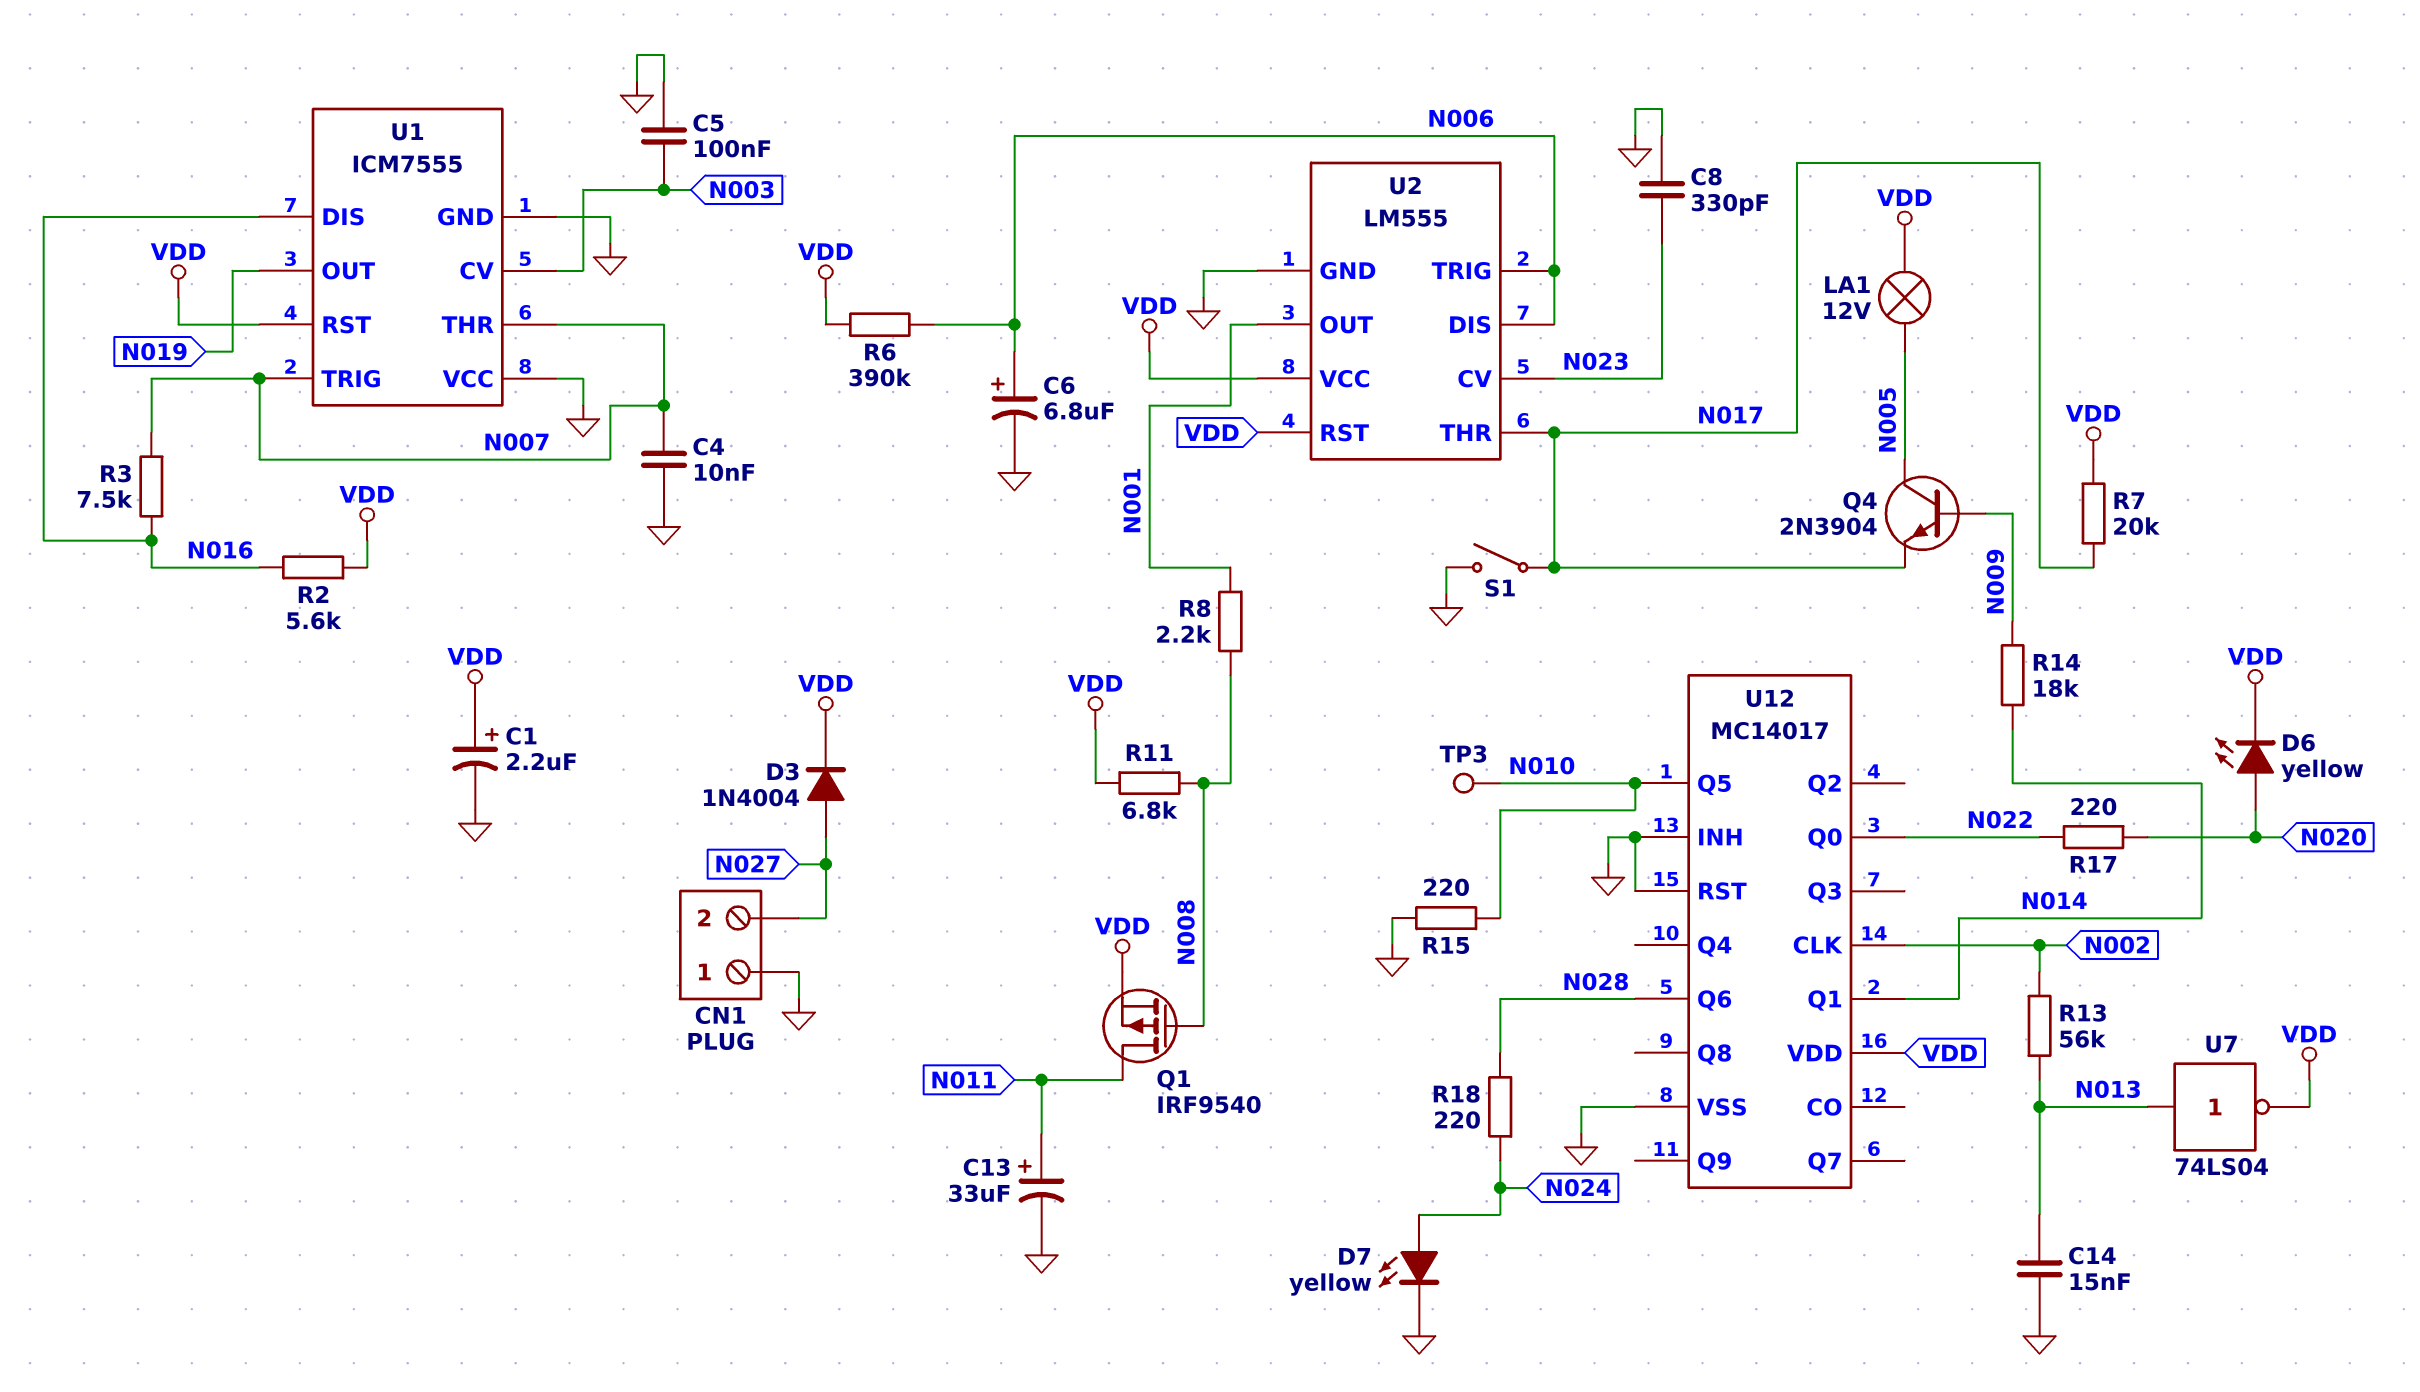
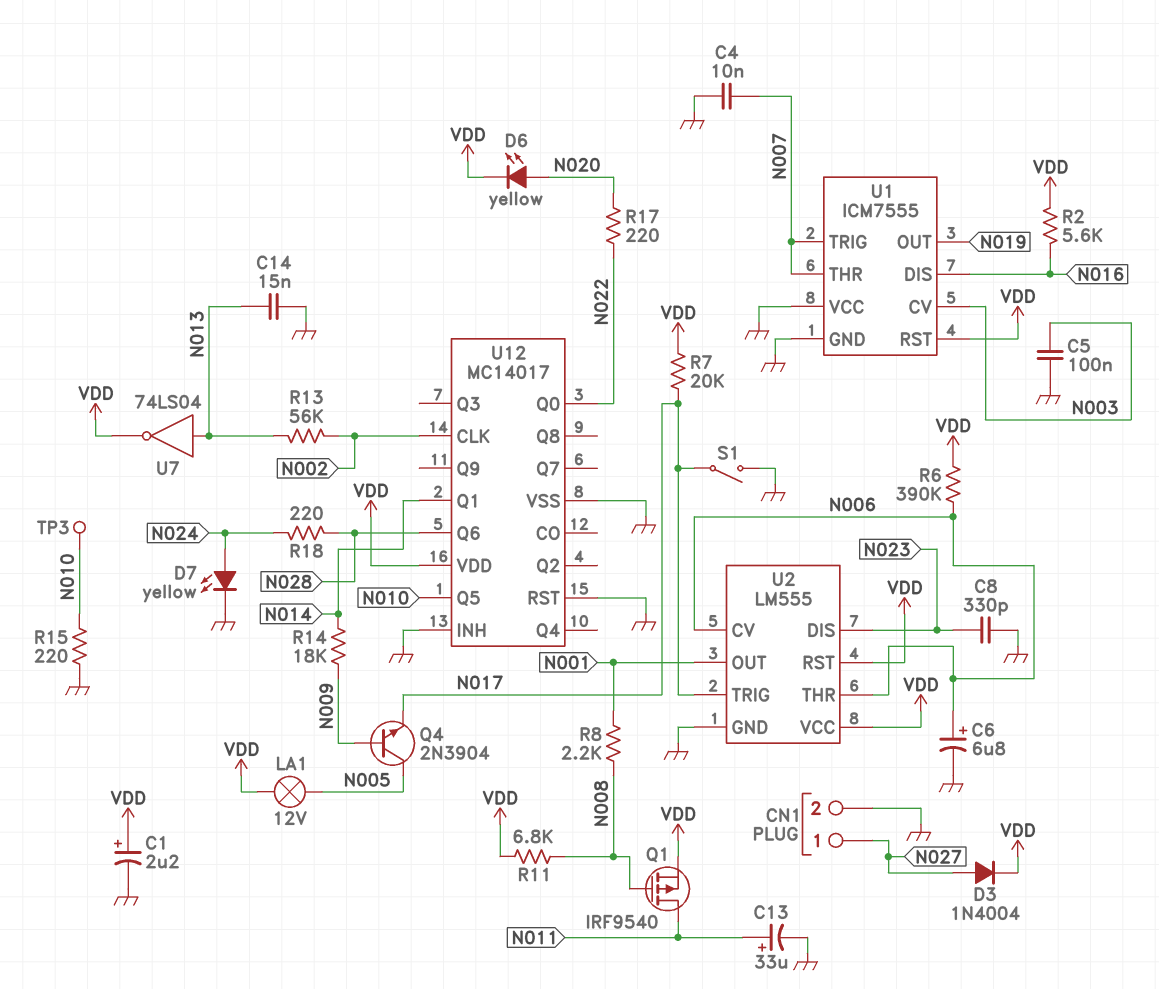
CN1 pin 1: GND -> N027
CN1 pin 2: N027 -> GND
R3: 7.5k (N007, N016) -> none
U2 pin CV: N023 -> N006
U2 pin DIS: N006 -> N023
U2 pin THR: N017 -> N006
U2 pin TRIG: N006 -> N017

